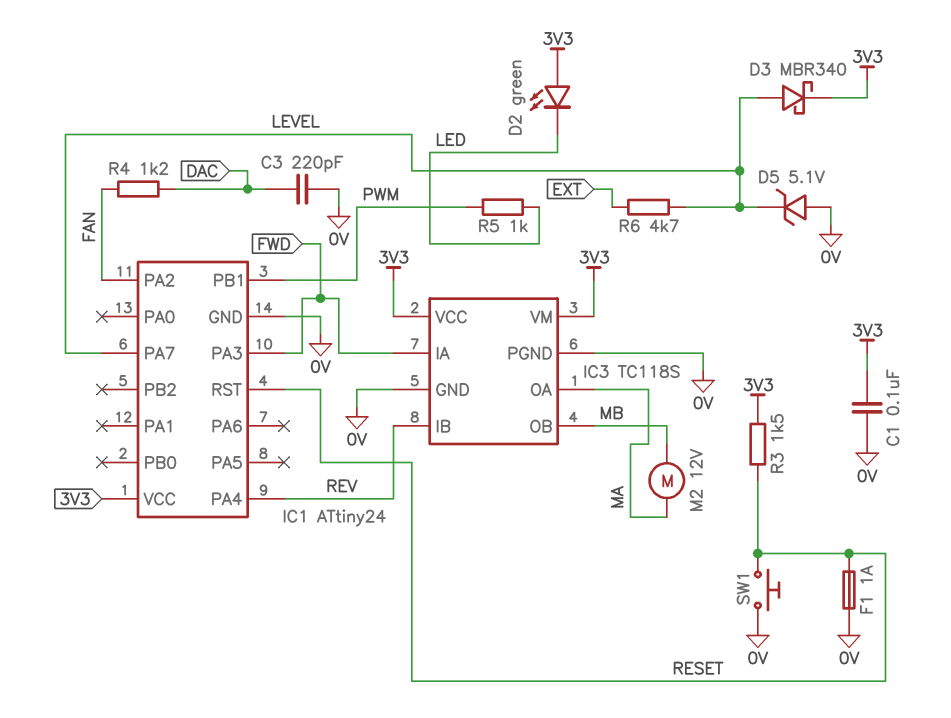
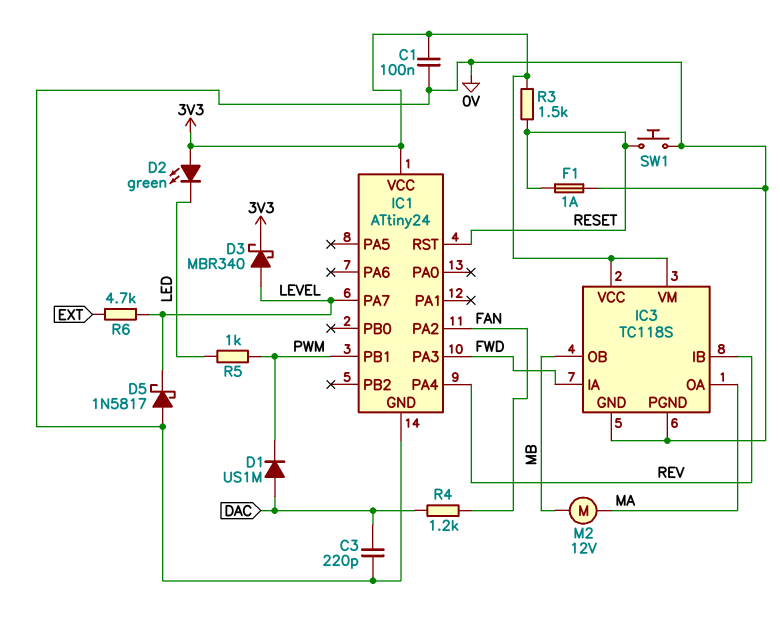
D1: none -> diode US1M (A DAC, K PWM)
D5: zener 5.1V (A 0V, K LEVEL) -> schottky 1N5817 (A 0V, K LEVEL)

